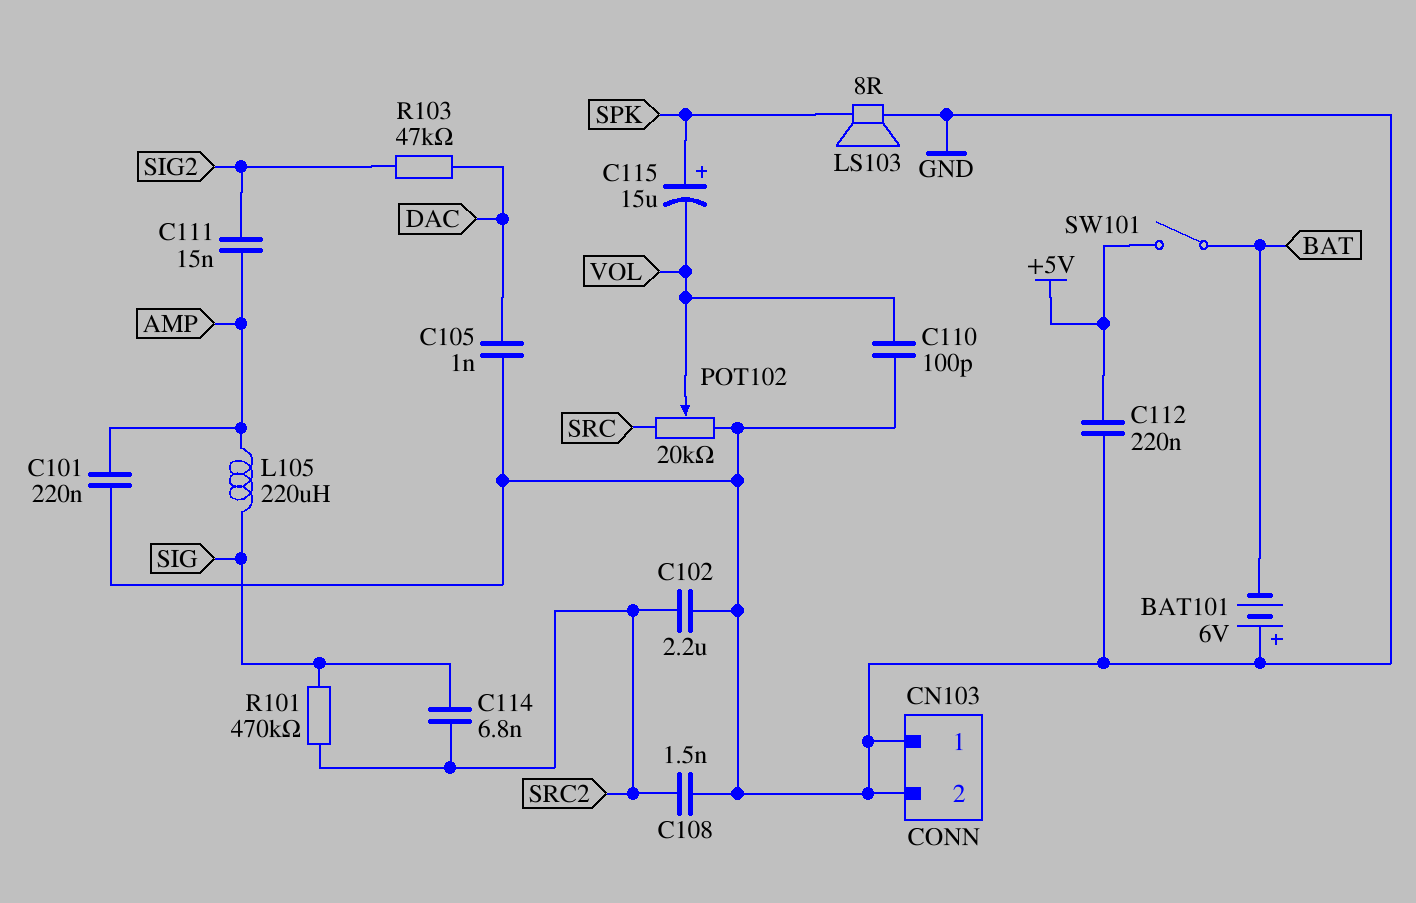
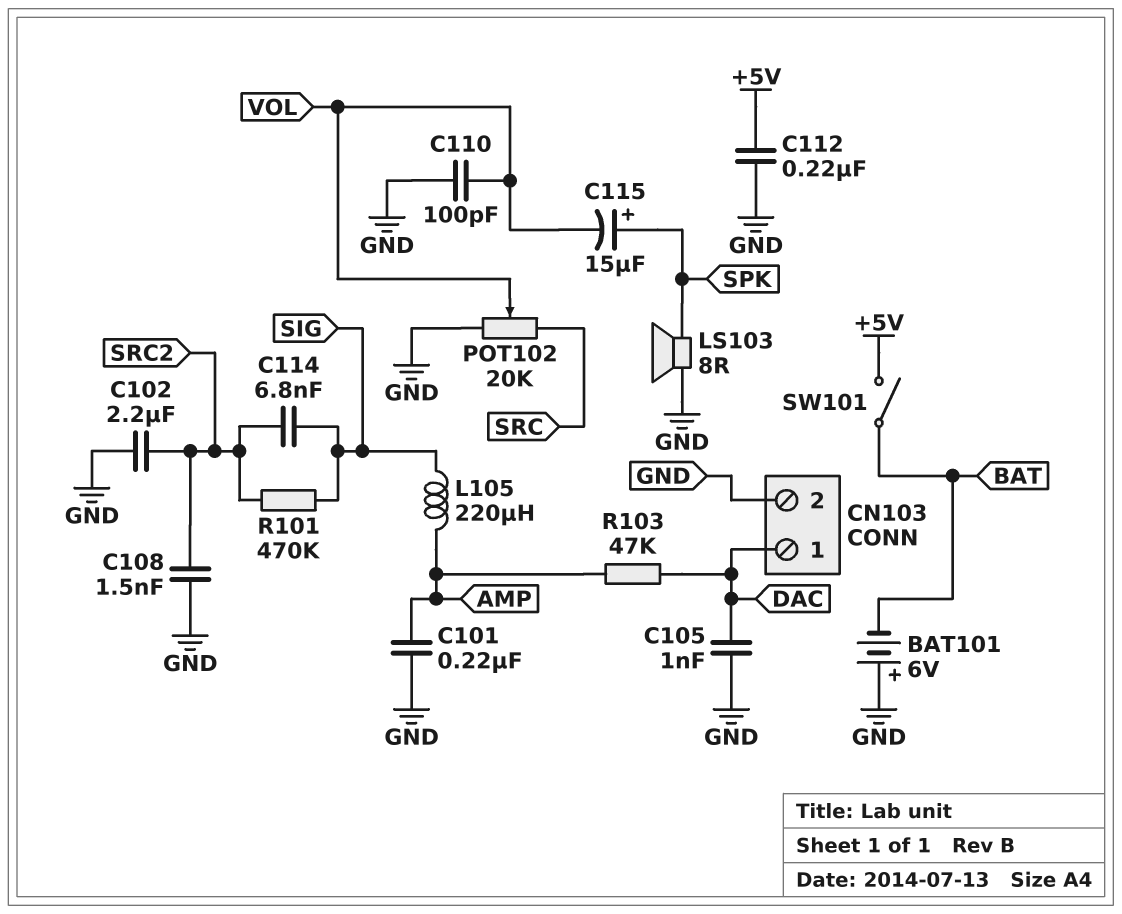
C111: 15nF (AMP, SIG2) -> none
CN103 pin 1: GND -> DAC
R103: 47k (DAC, SIG2) -> 47k (AMP, DAC)

